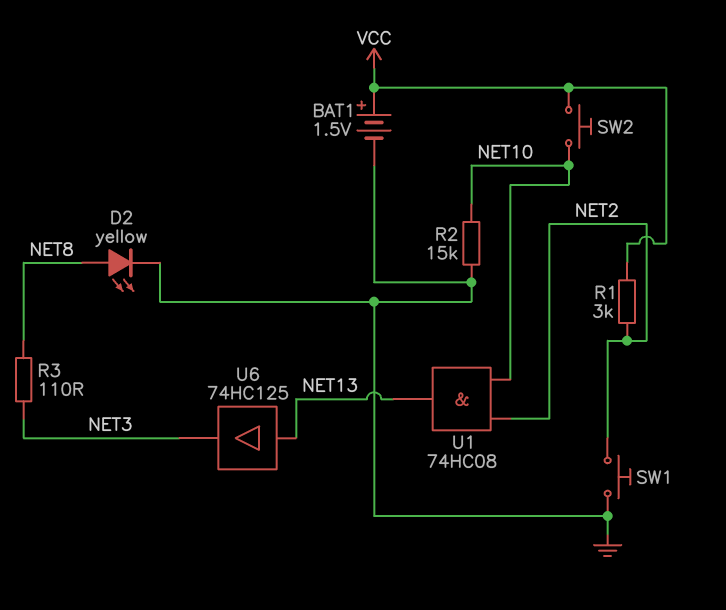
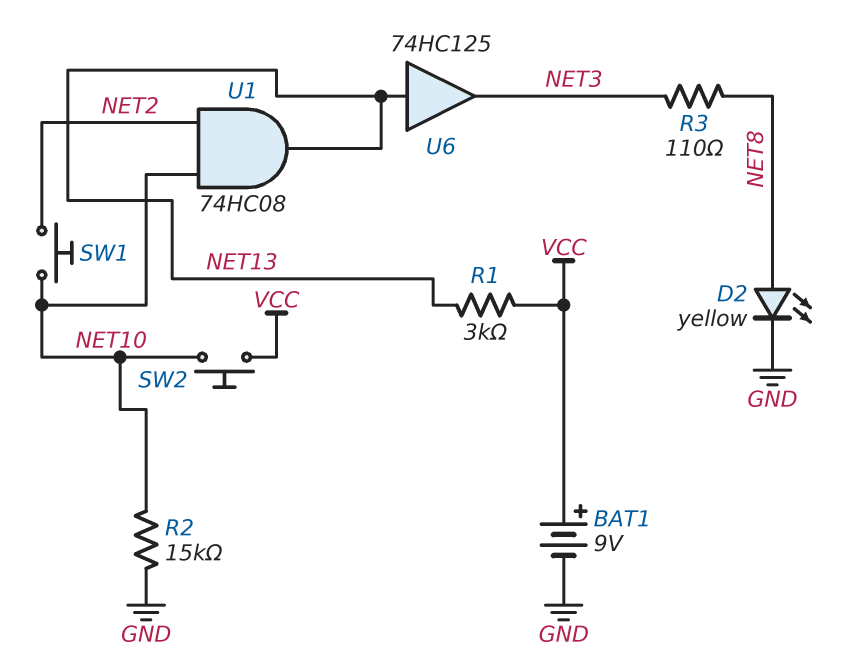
BAT1: 1.5V (plus VCC, minus GND) -> 9V (plus VCC, minus GND)
R1: 3k (NET2, VCC) -> 3k (NET13, VCC)
SW1: button (GND, NET2) -> button (NET2, NET10)

